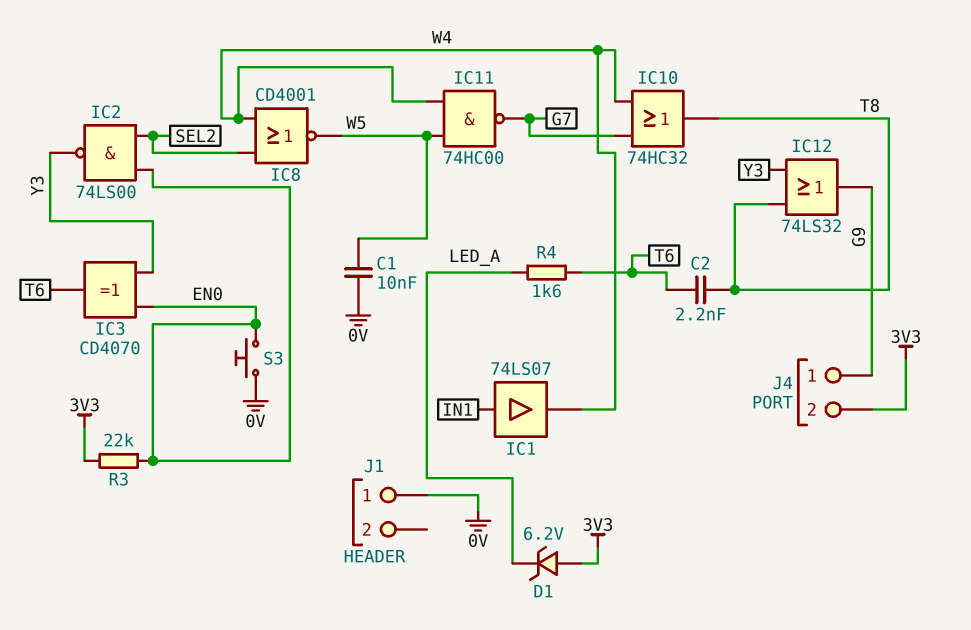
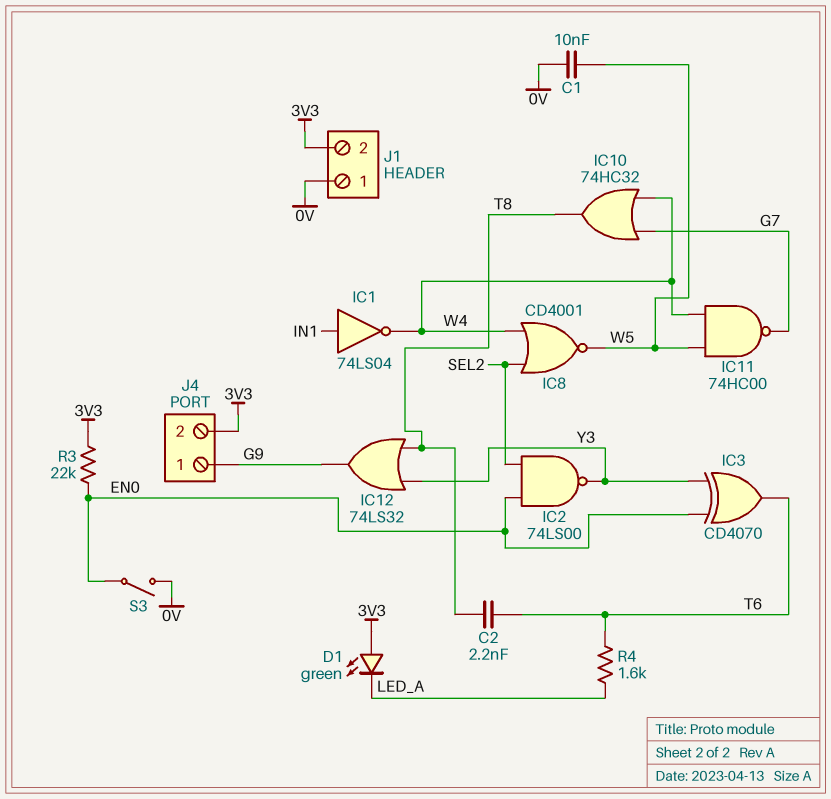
D1: zener 6.2V (A 3V3, K LED_A) -> LED green (A 3V3, K LED_A)
IC1: buffer 74LS07 (in IN1, out W4) -> NOT 74LS04 (in IN1, out W4)
J1 pin 2: none -> 3V3
S3: button (0V, EN0) -> switch (0V, EN0)

